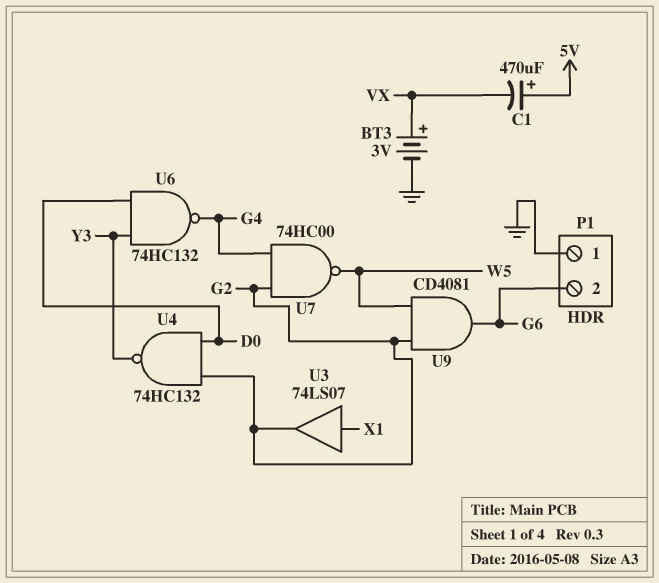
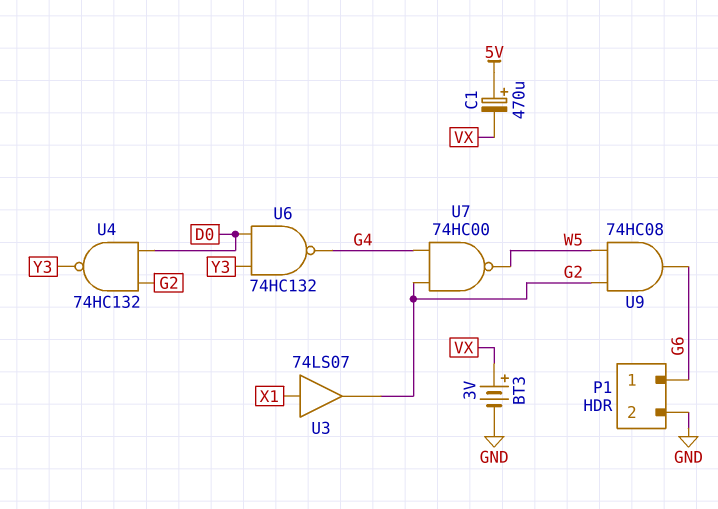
P1 pin 1: GND -> G6
P1 pin 2: G6 -> GND
U9: AND CD4081 (in G2, in W5, out G6) -> AND 74HC08 (in G2, in W5, out G6)

